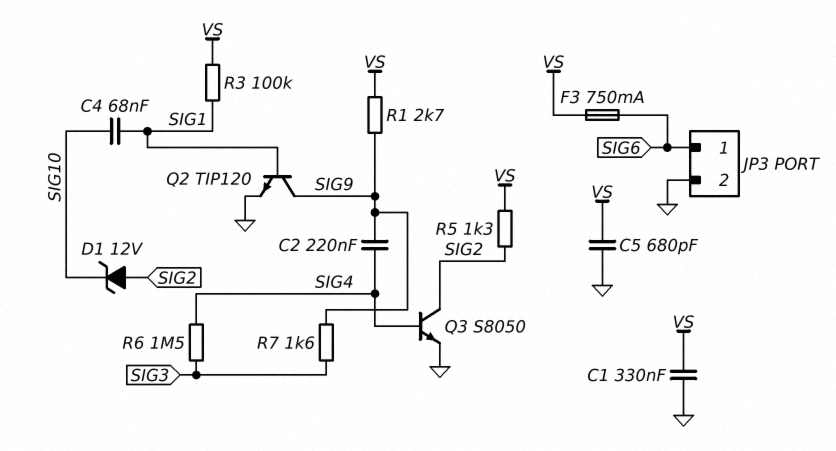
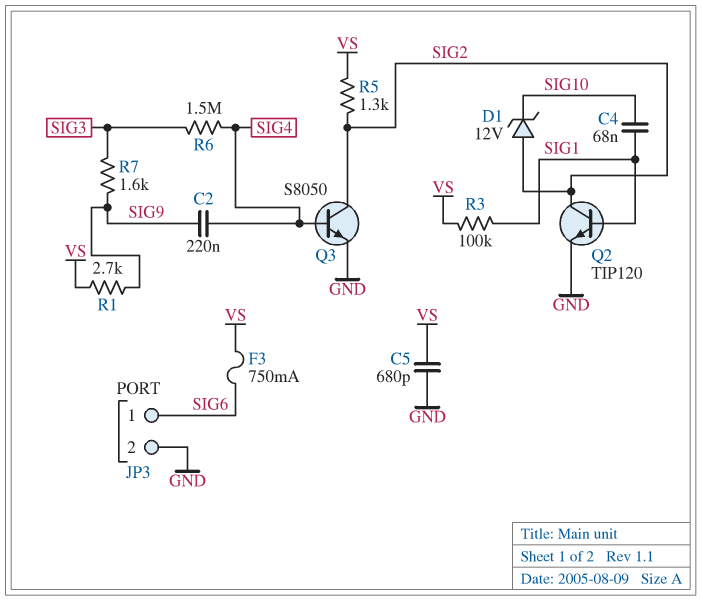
C1: 330nF (GND, VS) -> none
Q2: NPN TIP120 (B SIG1, C SIG9, E GND) -> NPN TIP120 (B SIG1, C SIG2, E GND)

